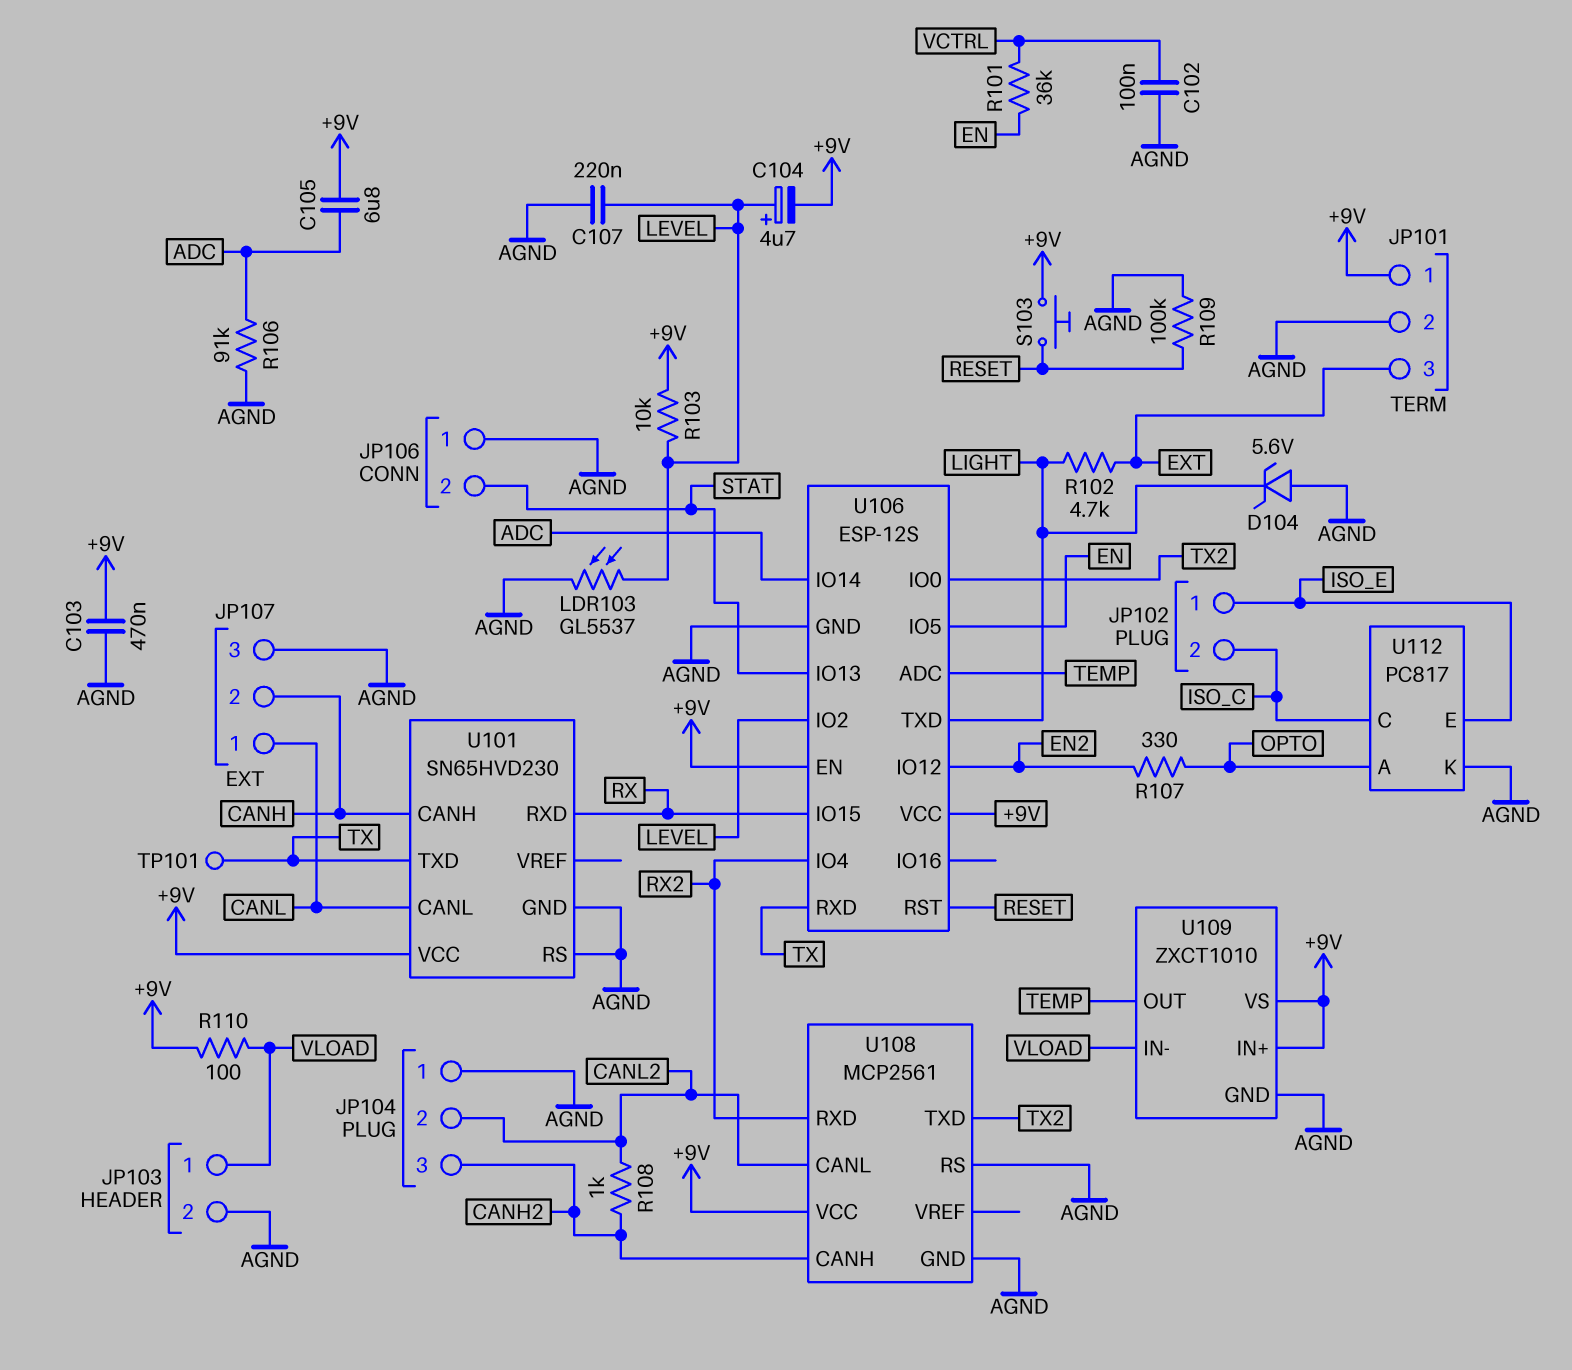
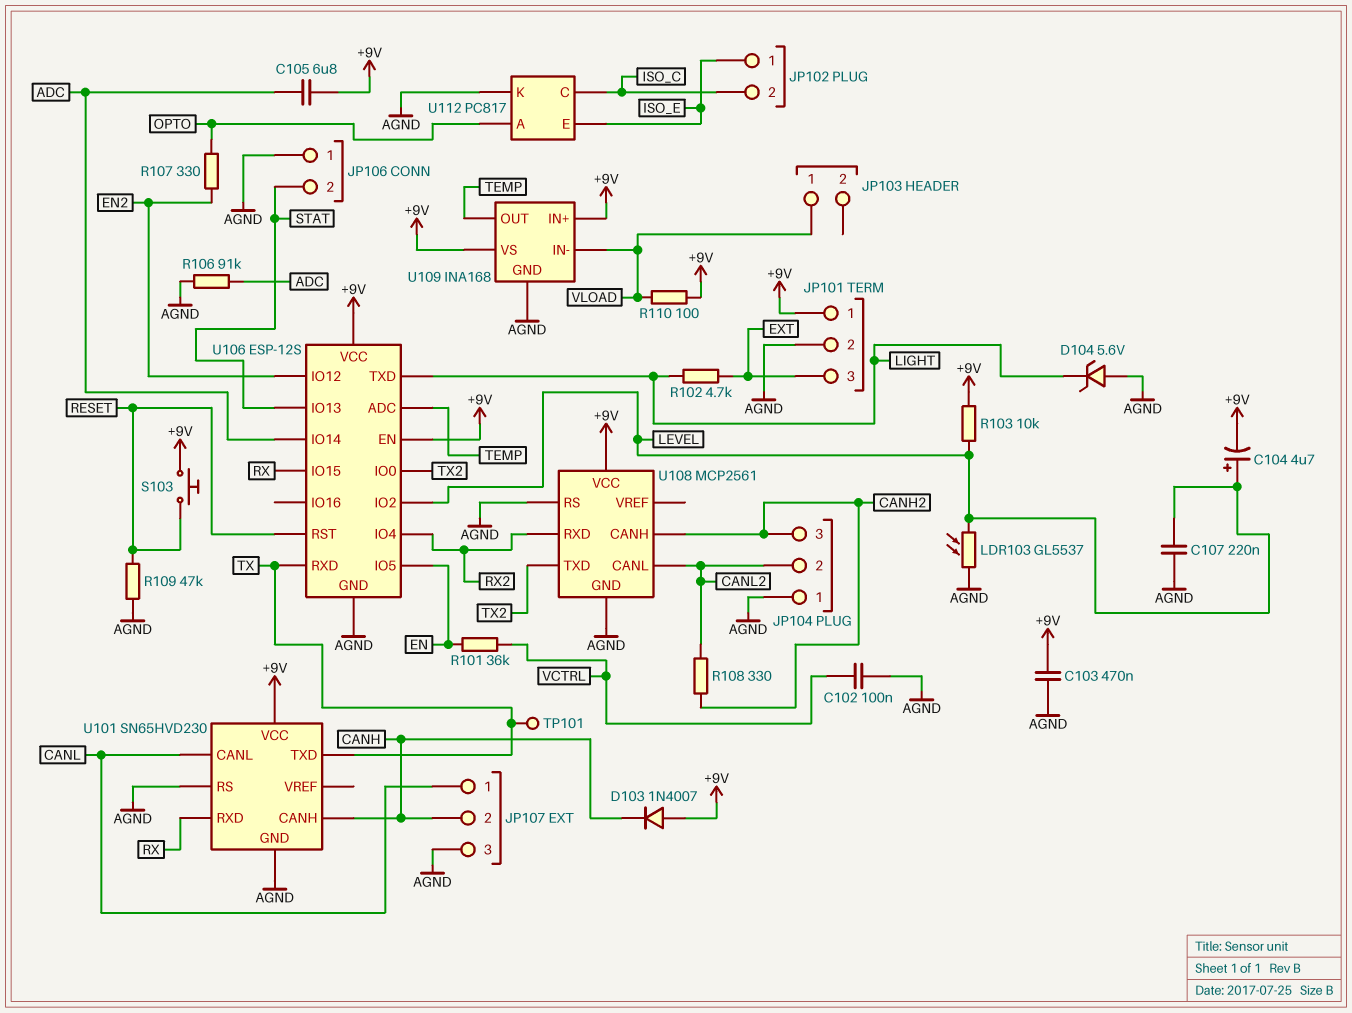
D103: none -> diode 1N4007 (A +9V, K CANH)
JP103 pin 2: AGND -> none
R108: 1k (CANH2, CANL2) -> 330 (CANH2, CANL2)
R109: 100k (AGND, RESET) -> 47k (AGND, RESET)
U109: ZXCT1010 -> INA168

